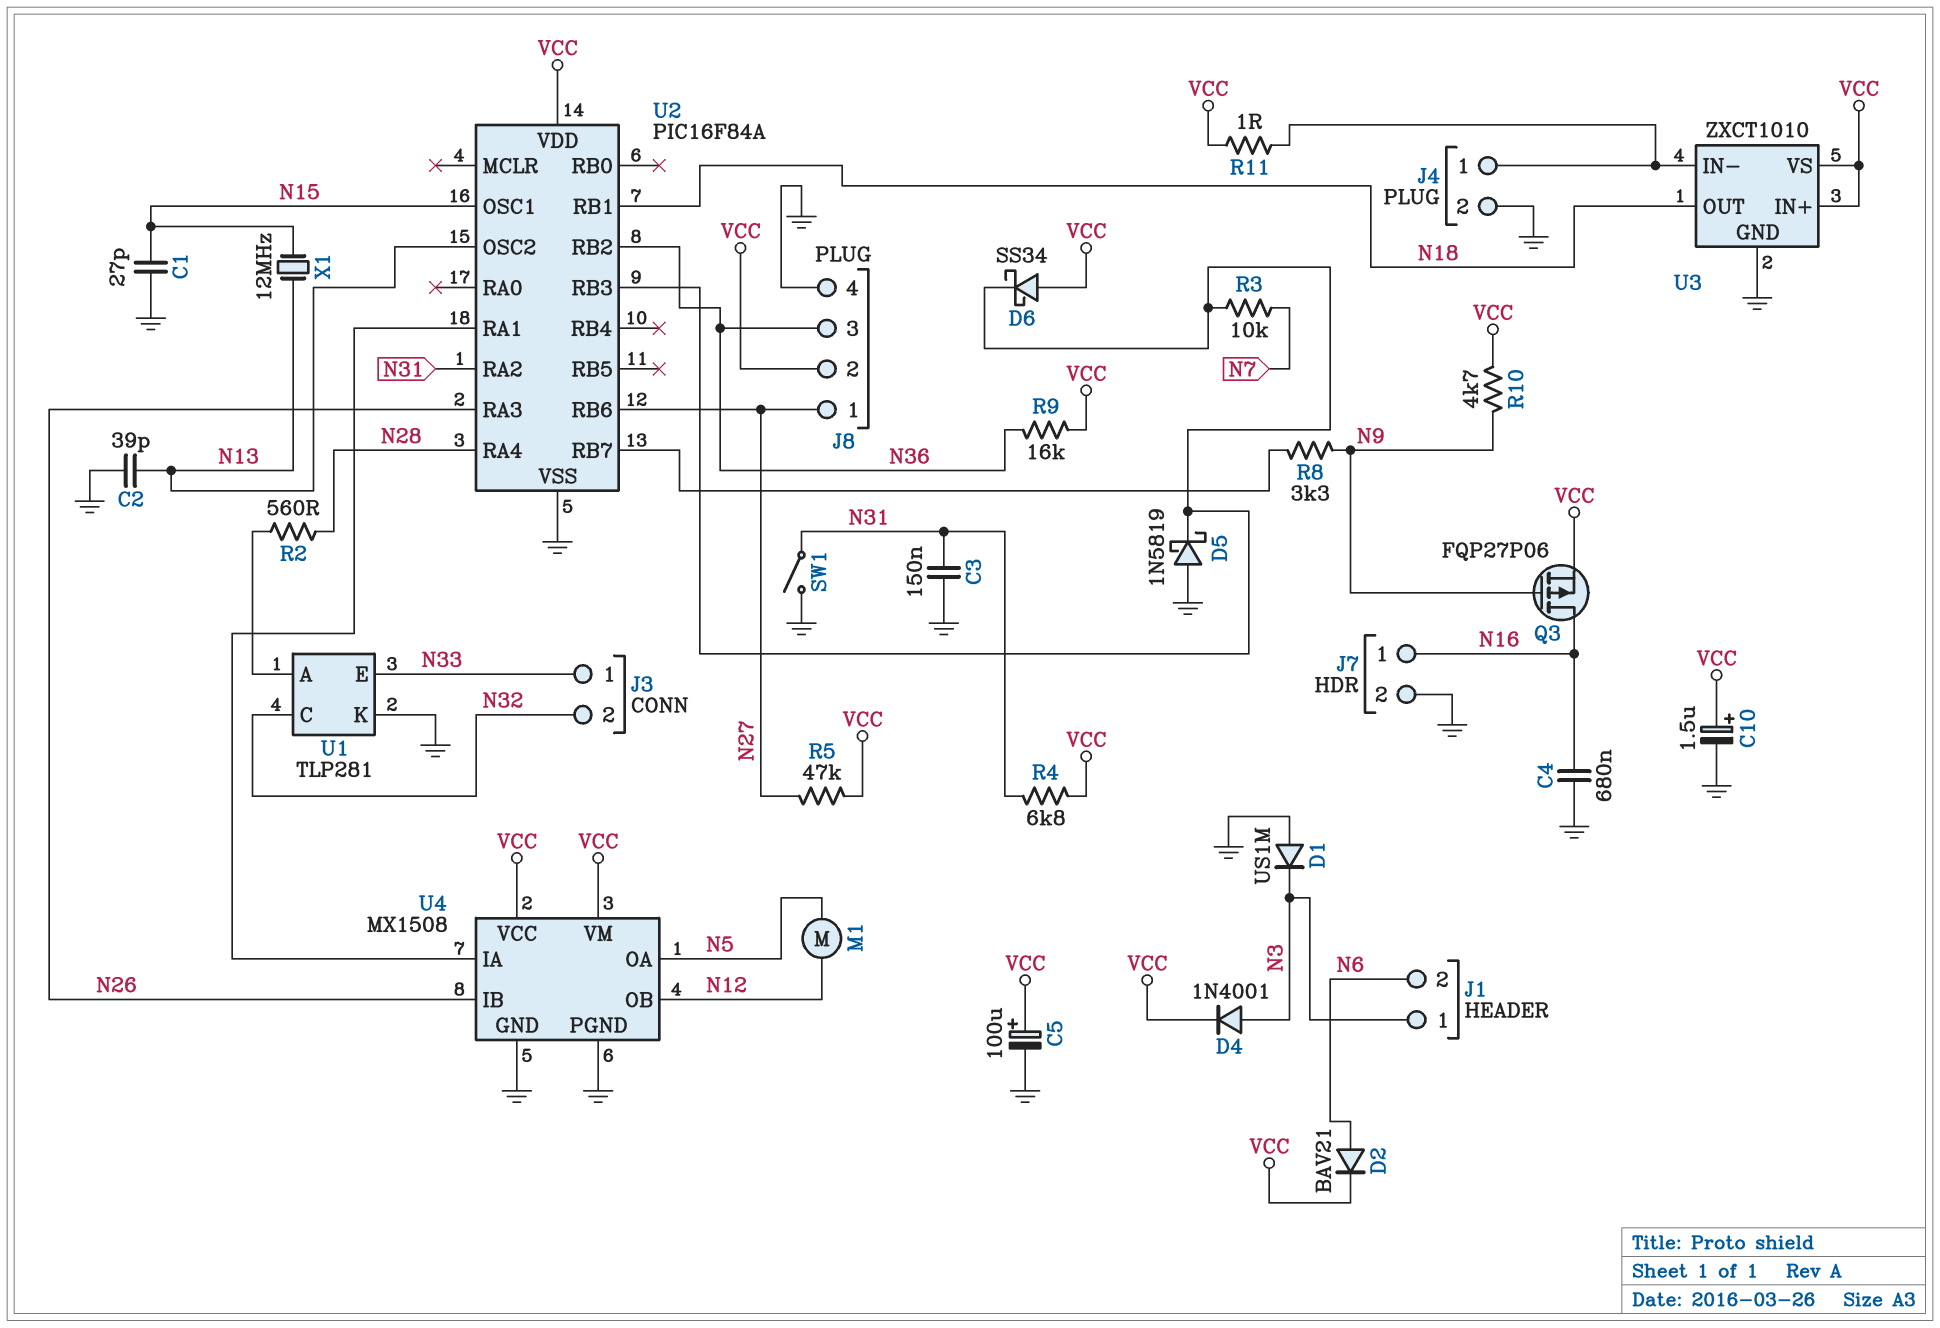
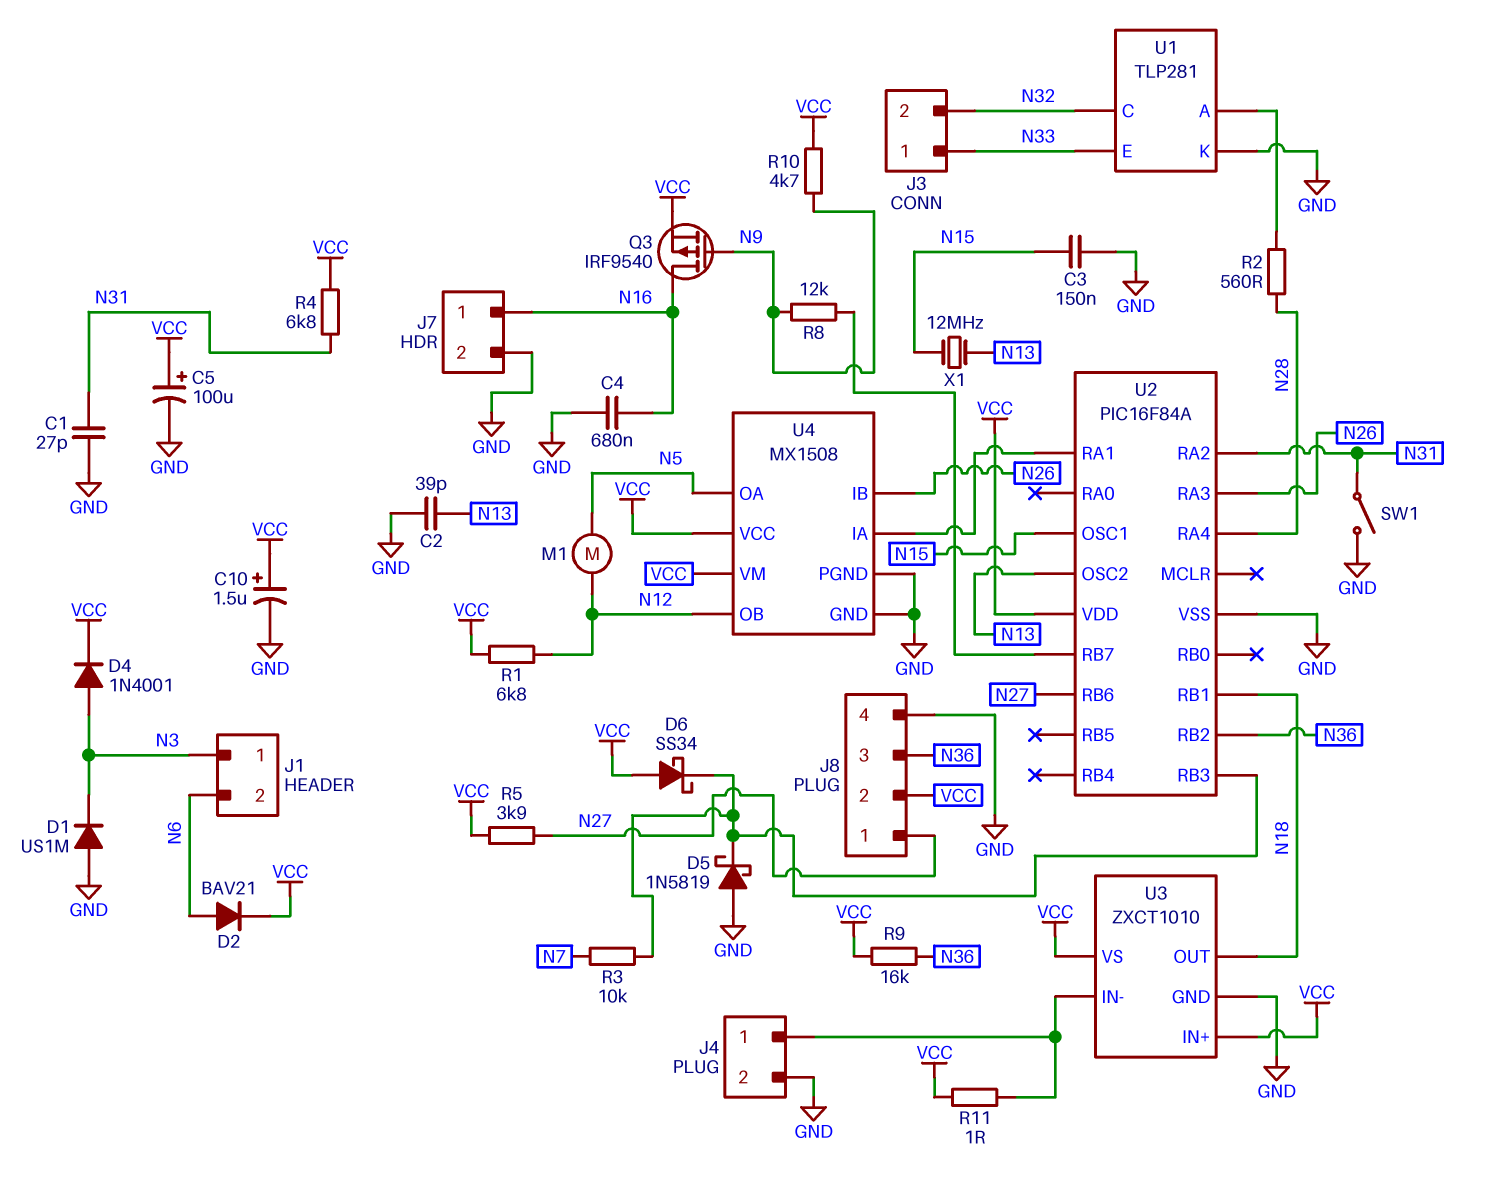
C1: 27pF (GND, N15) -> 27pF (GND, N31)
C3: 150nF (GND, N31) -> 150nF (GND, N15)
Q3: PMOS FQP27P06 (G N9, D N16, S VCC) -> PMOS IRF9540 (G N9, D N16, S VCC)
R1: none -> 6.8k (N12, VCC)
R5: 47k (N27, VCC) -> 3.9k (N27, VCC)
R8: 3.3k (N9, U2/RB7) -> 12k (N9, U2/RB7)

